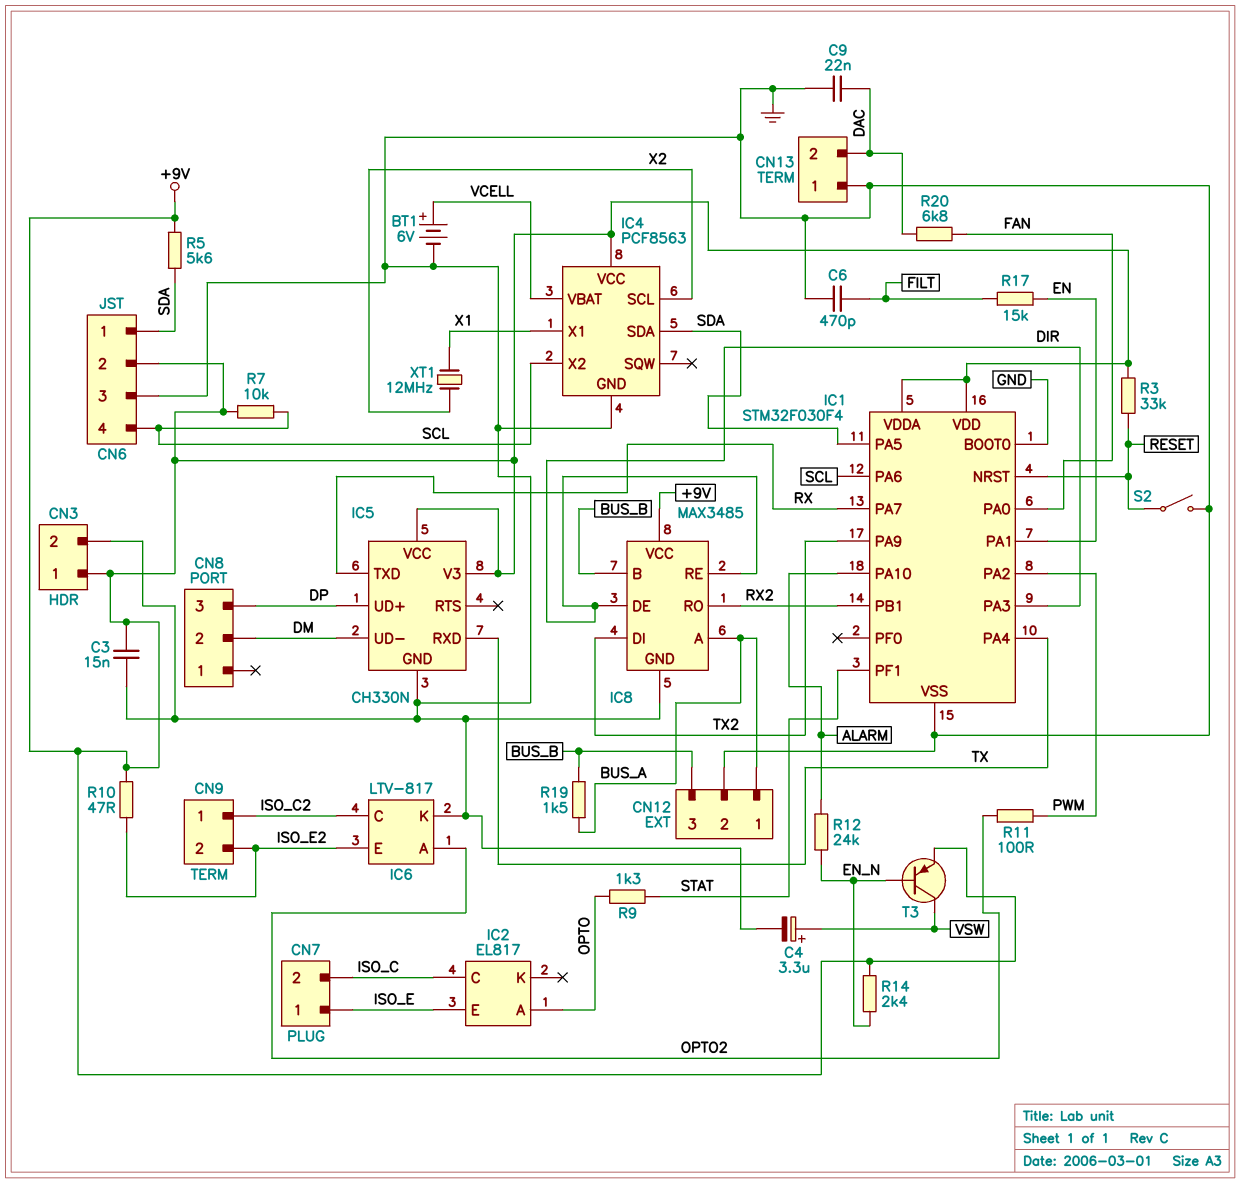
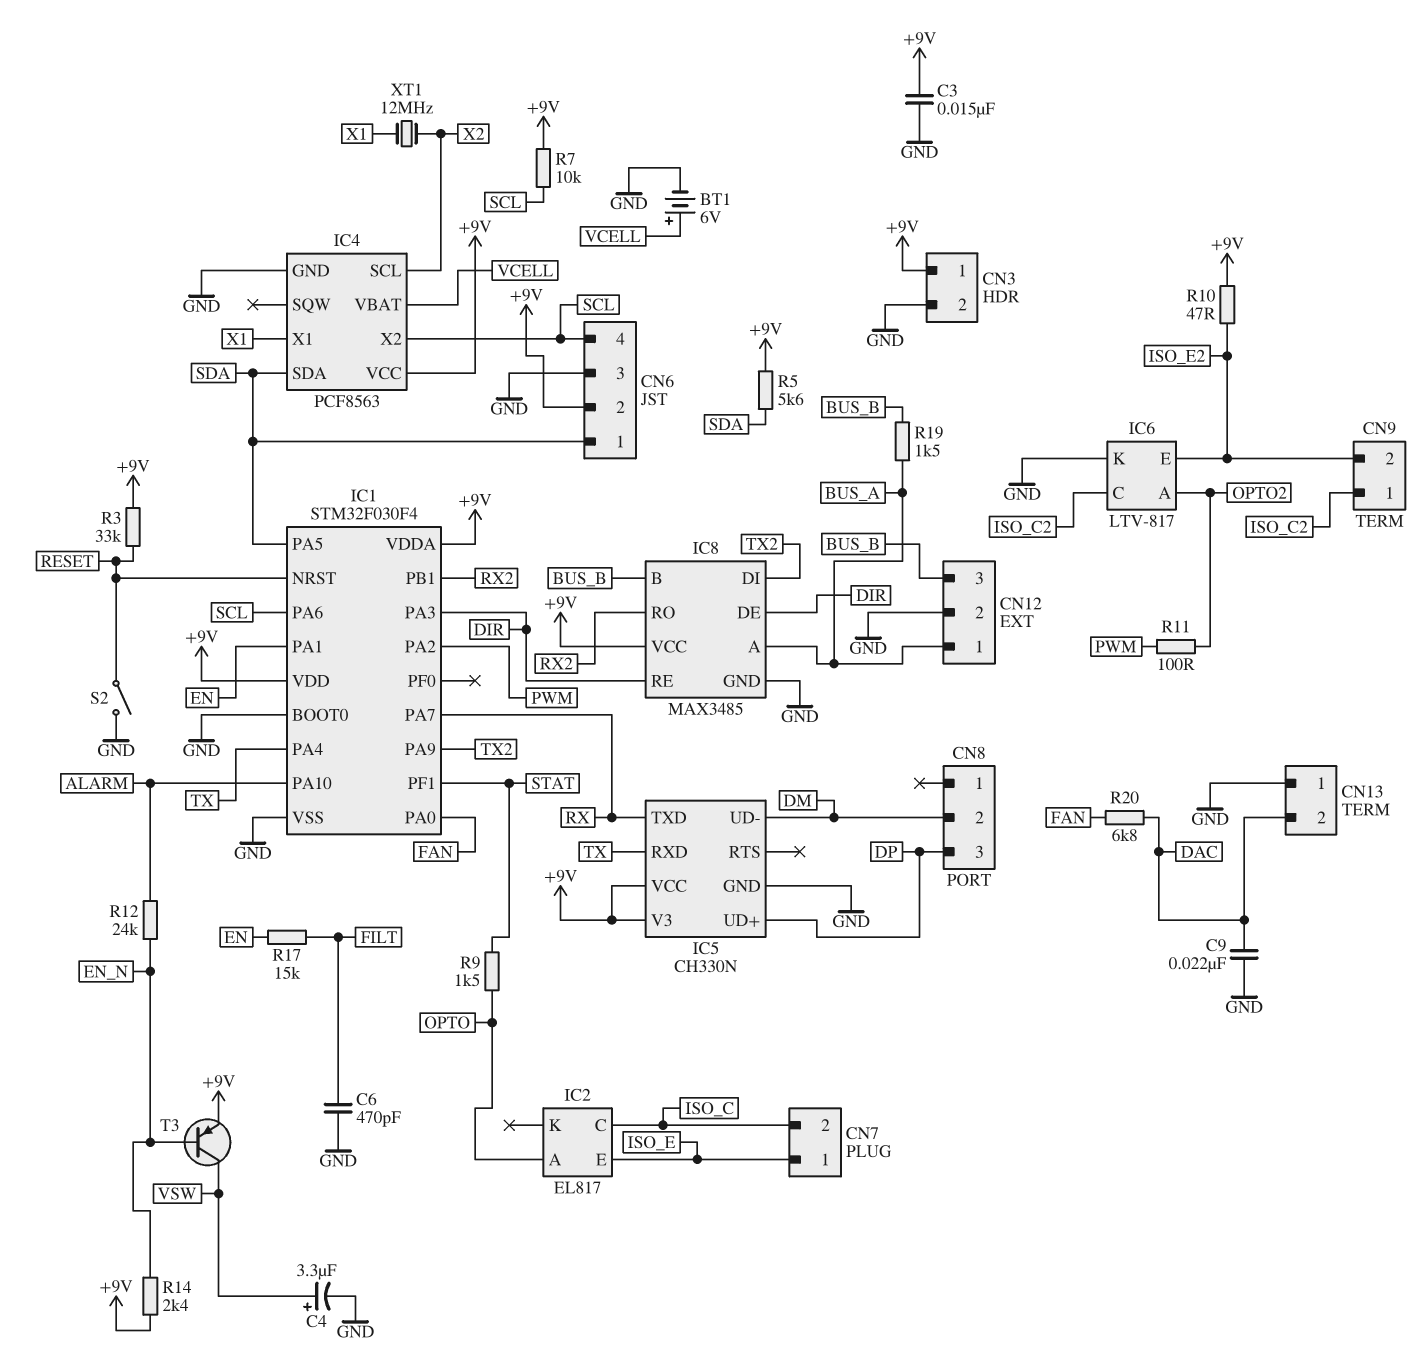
R9: 1.3k (OPTO, STAT) -> 1.5k (OPTO, STAT)

